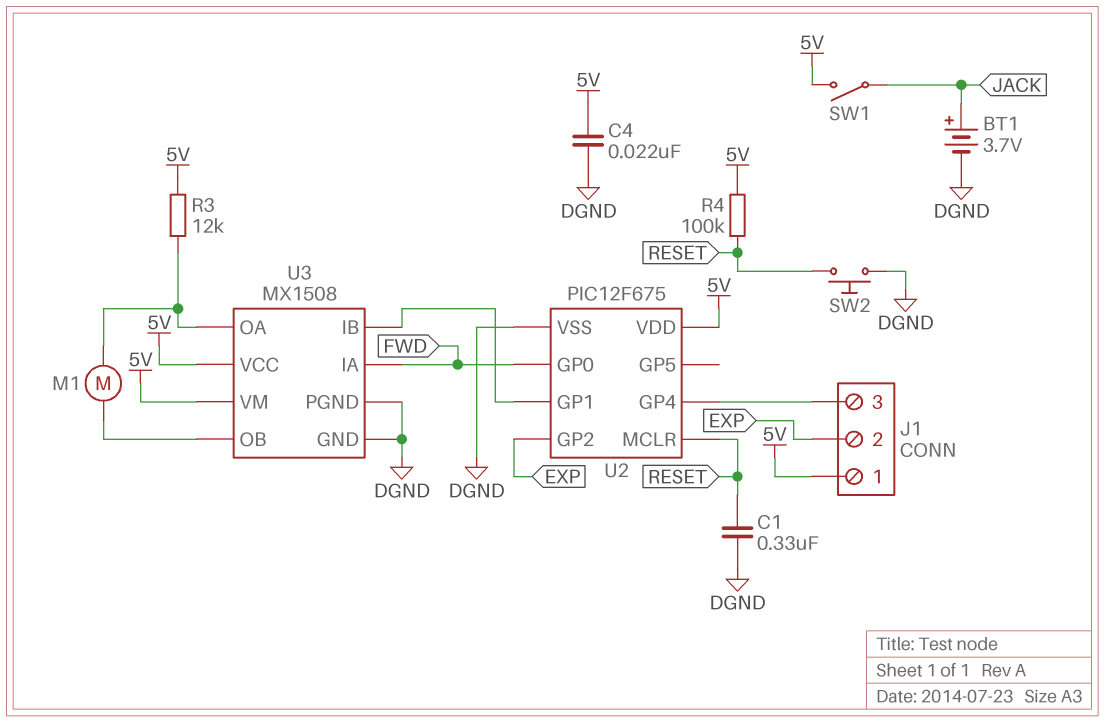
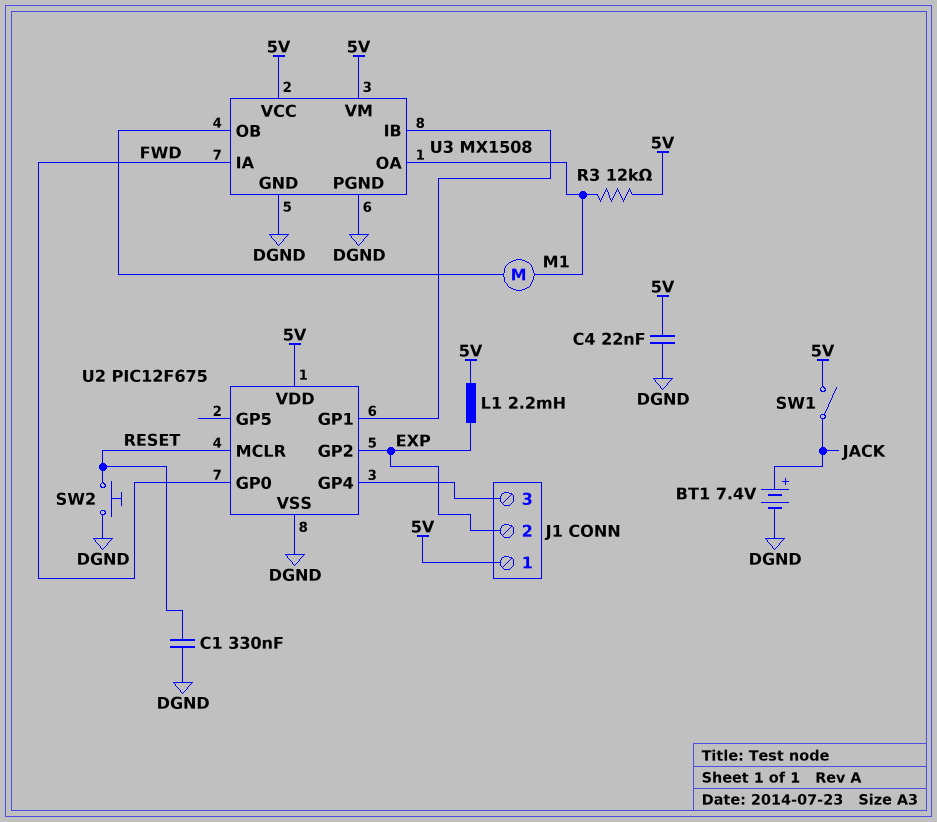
BT1: 3.7V (plus JACK, minus DGND) -> 7.4V (plus JACK, minus DGND)
L1: none -> 2.2mH (5V, EXP)
R4: 100k (5V, RESET) -> none

